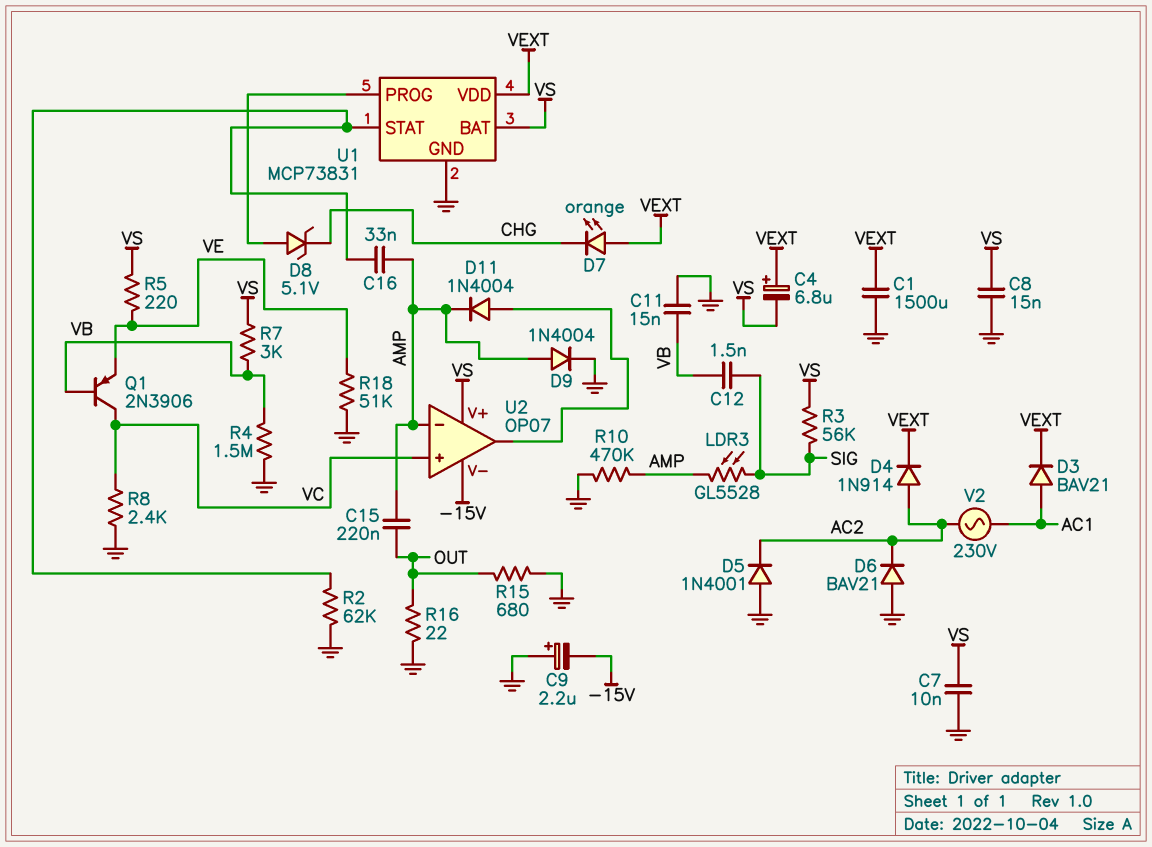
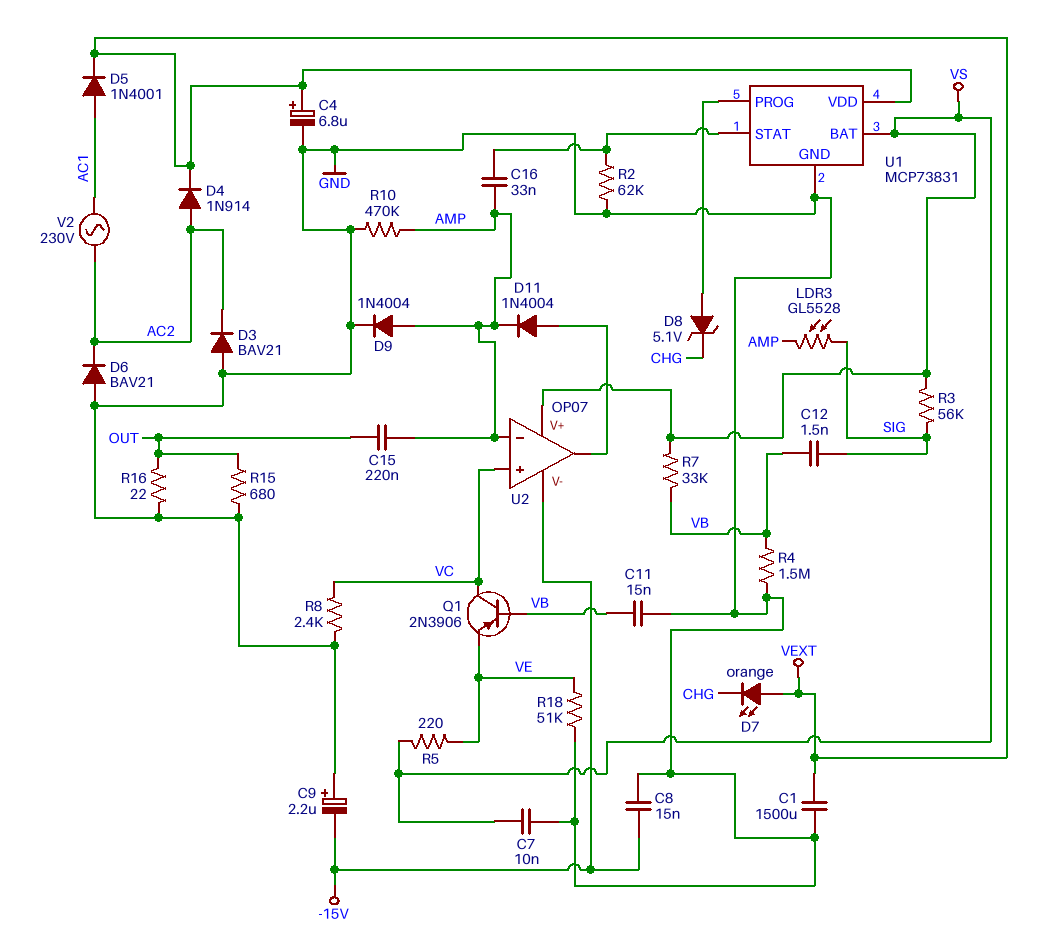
C4: 6.8uF (plus VEXT, minus VS) -> 6.8uF (plus VEXT, minus GND)
C8: 15nF (GND, VS) -> 15nF (-15V, GND)
D3: diode BAV21 (A AC1, K VEXT) -> diode BAV21 (A GND, K AC2)
D5: diode 1N4001 (A GND, K AC2) -> diode 1N4001 (A AC1, K VEXT)
R7: 3k (VB, VS) -> 33k (VB, VS)

